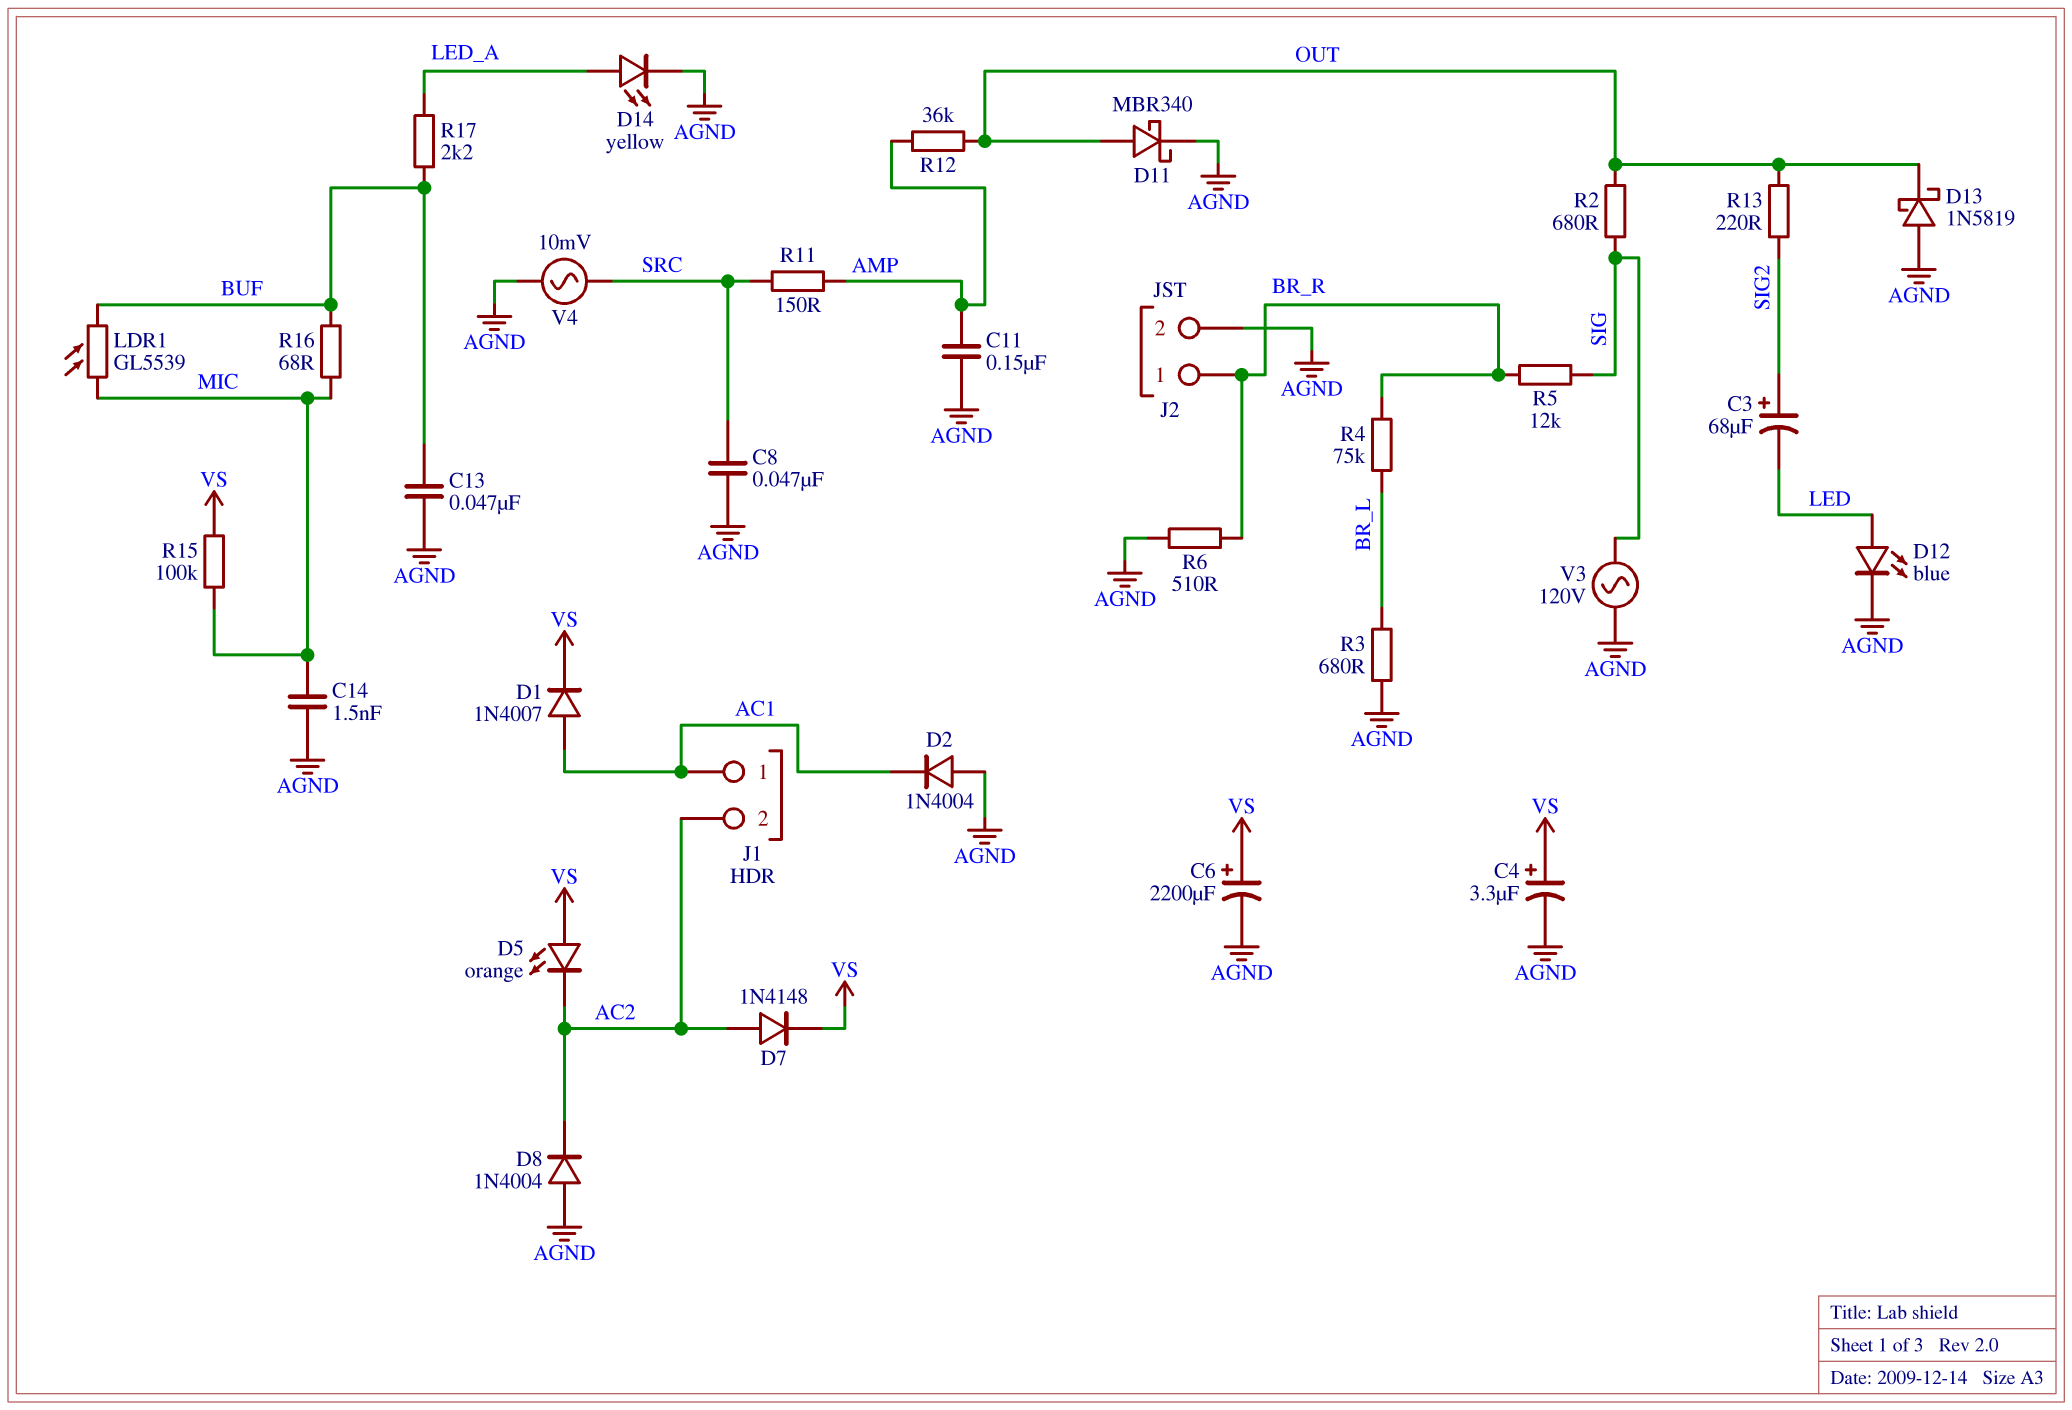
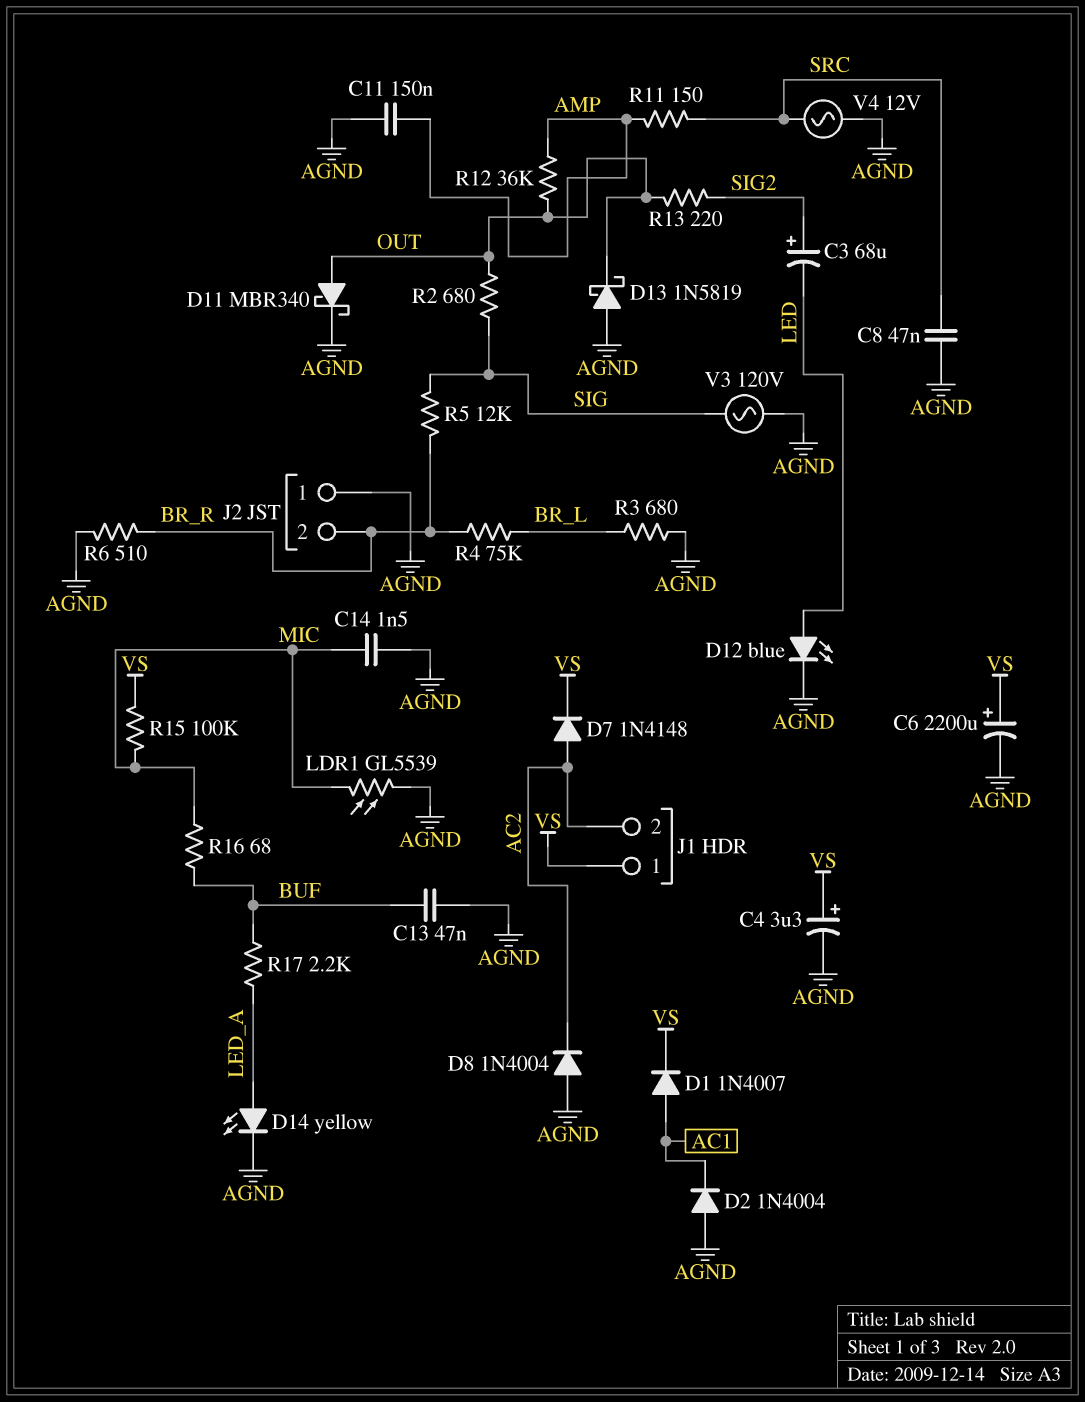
D5: LED orange (A VS, K AC2) -> none
J1 pin 1: AC1 -> VS
J2 pin 1: BR_R -> AGND
J2 pin 2: AGND -> BR_R
LDR1: GL5539 (BUF, MIC) -> GL5539 (AGND, MIC)
V4: AC 10mV (AGND, SRC) -> AC 12V (AGND, SRC)

